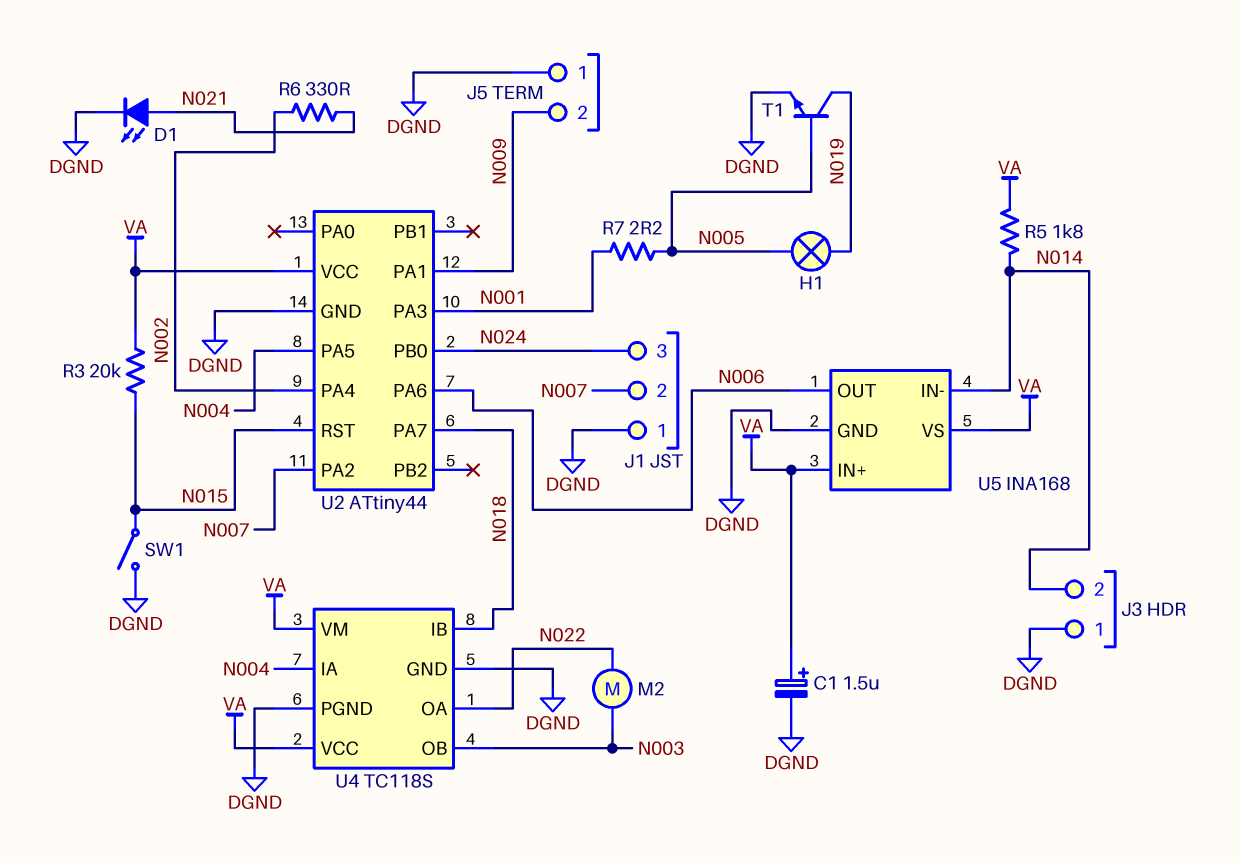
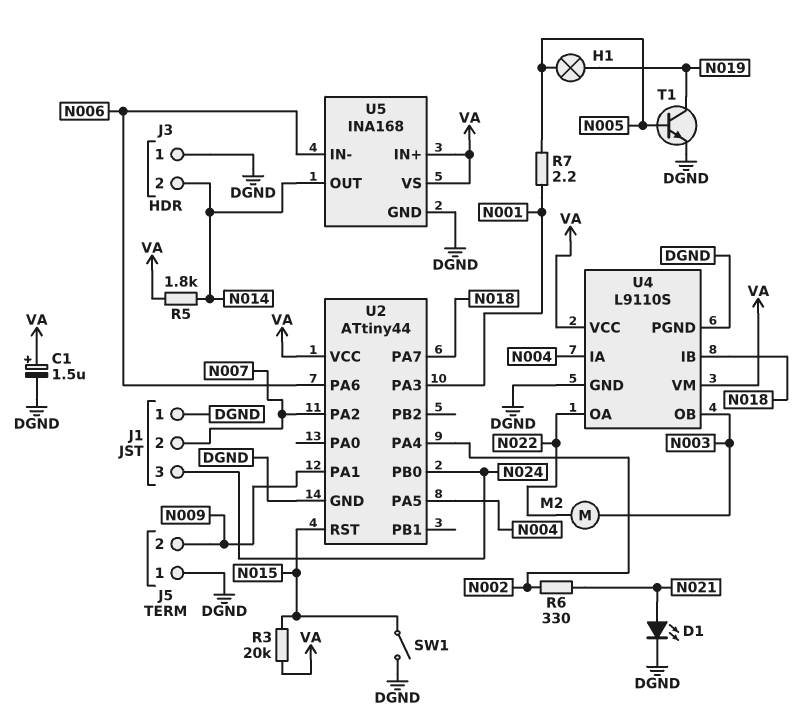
U4: TC118S -> L9110S
U5 pin IN-: N014 -> N006
U5 pin OUT: N006 -> N014

